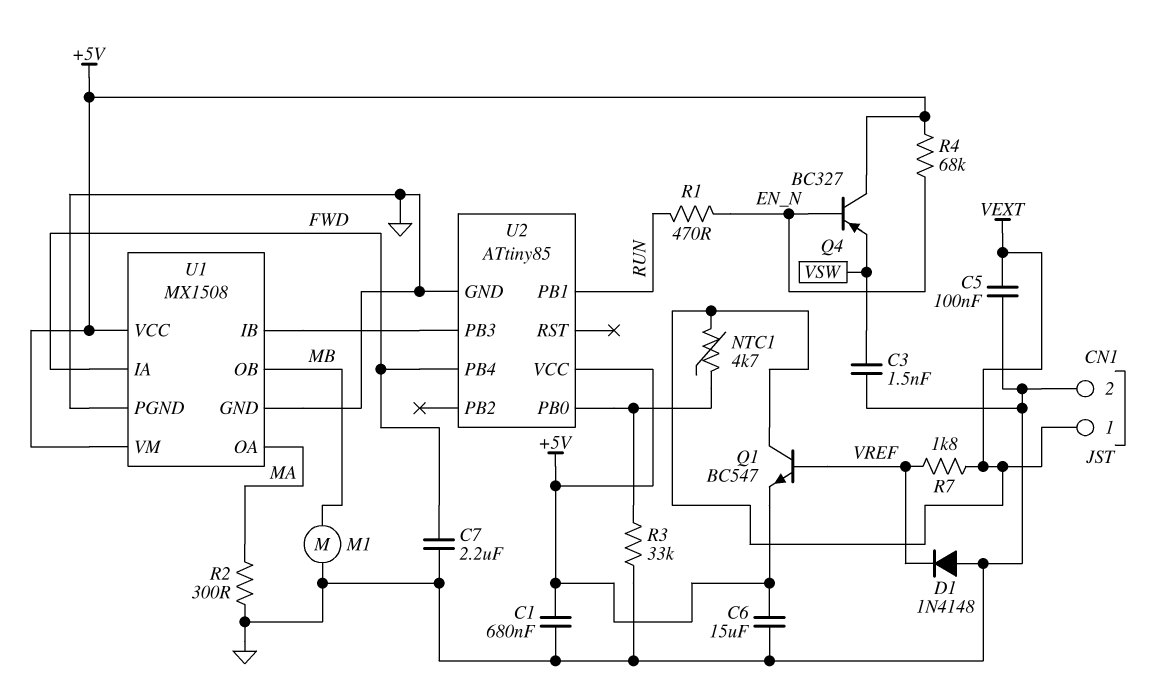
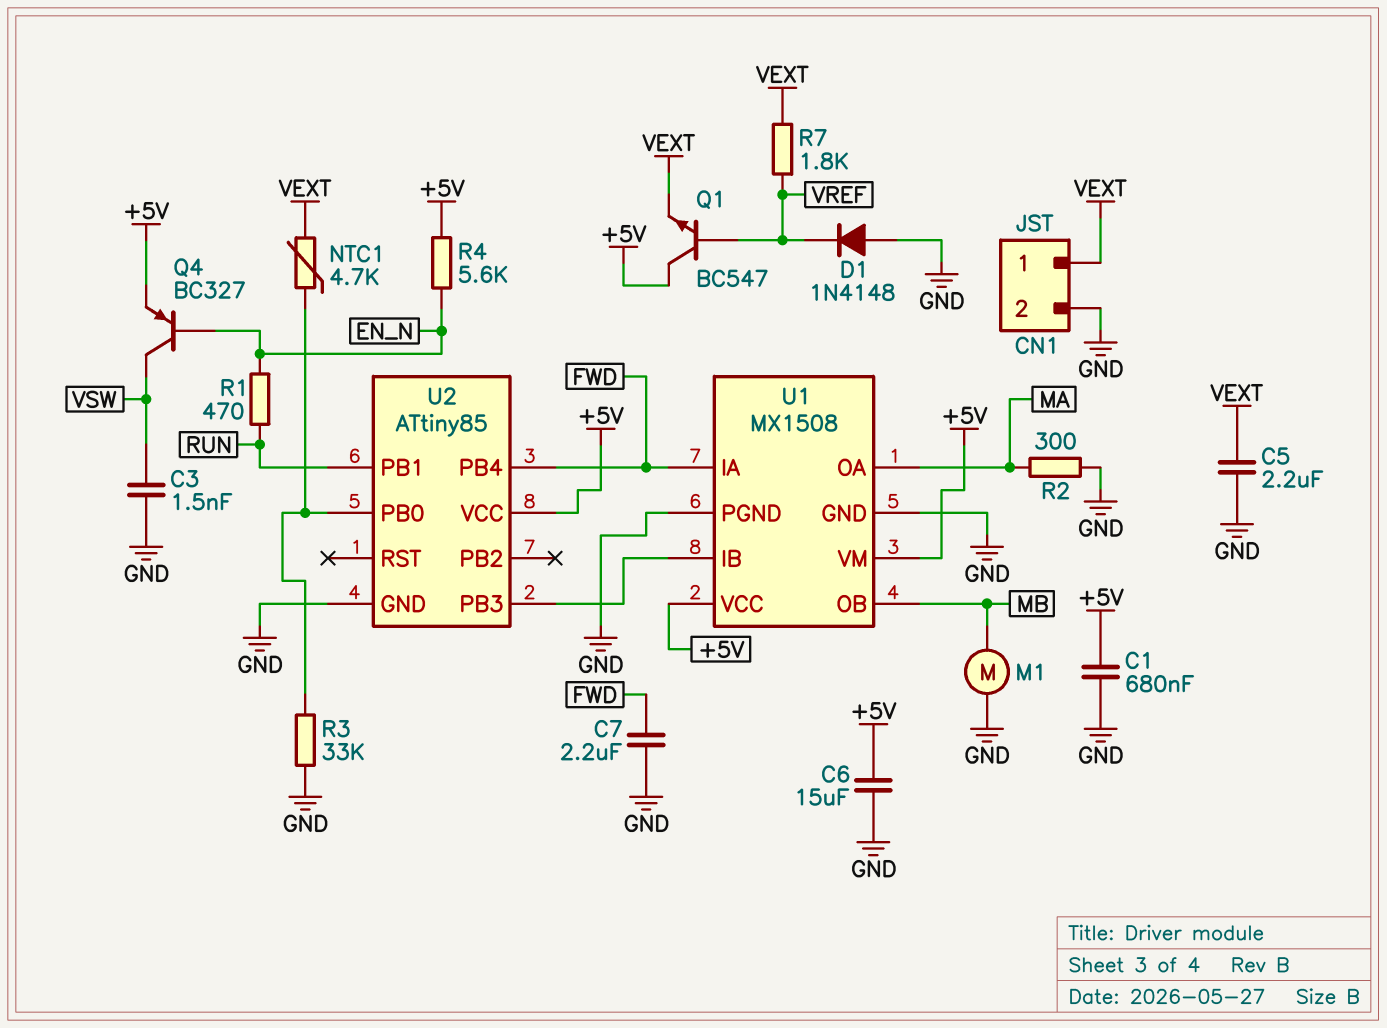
C5: 100nF (GND, VEXT) -> 2.2uF (GND, VEXT)
Q1: NPN BC547 (B VREF, C VEXT, E +5V) -> NPN BC547 (B VREF, C +5V, E VEXT)
Q4: PNP BC327 (B EN_N, C +5V, E VSW) -> PNP BC327 (B EN_N, C VSW, E +5V)
R4: 68k (+5V, EN_N) -> 5.6k (+5V, EN_N)

